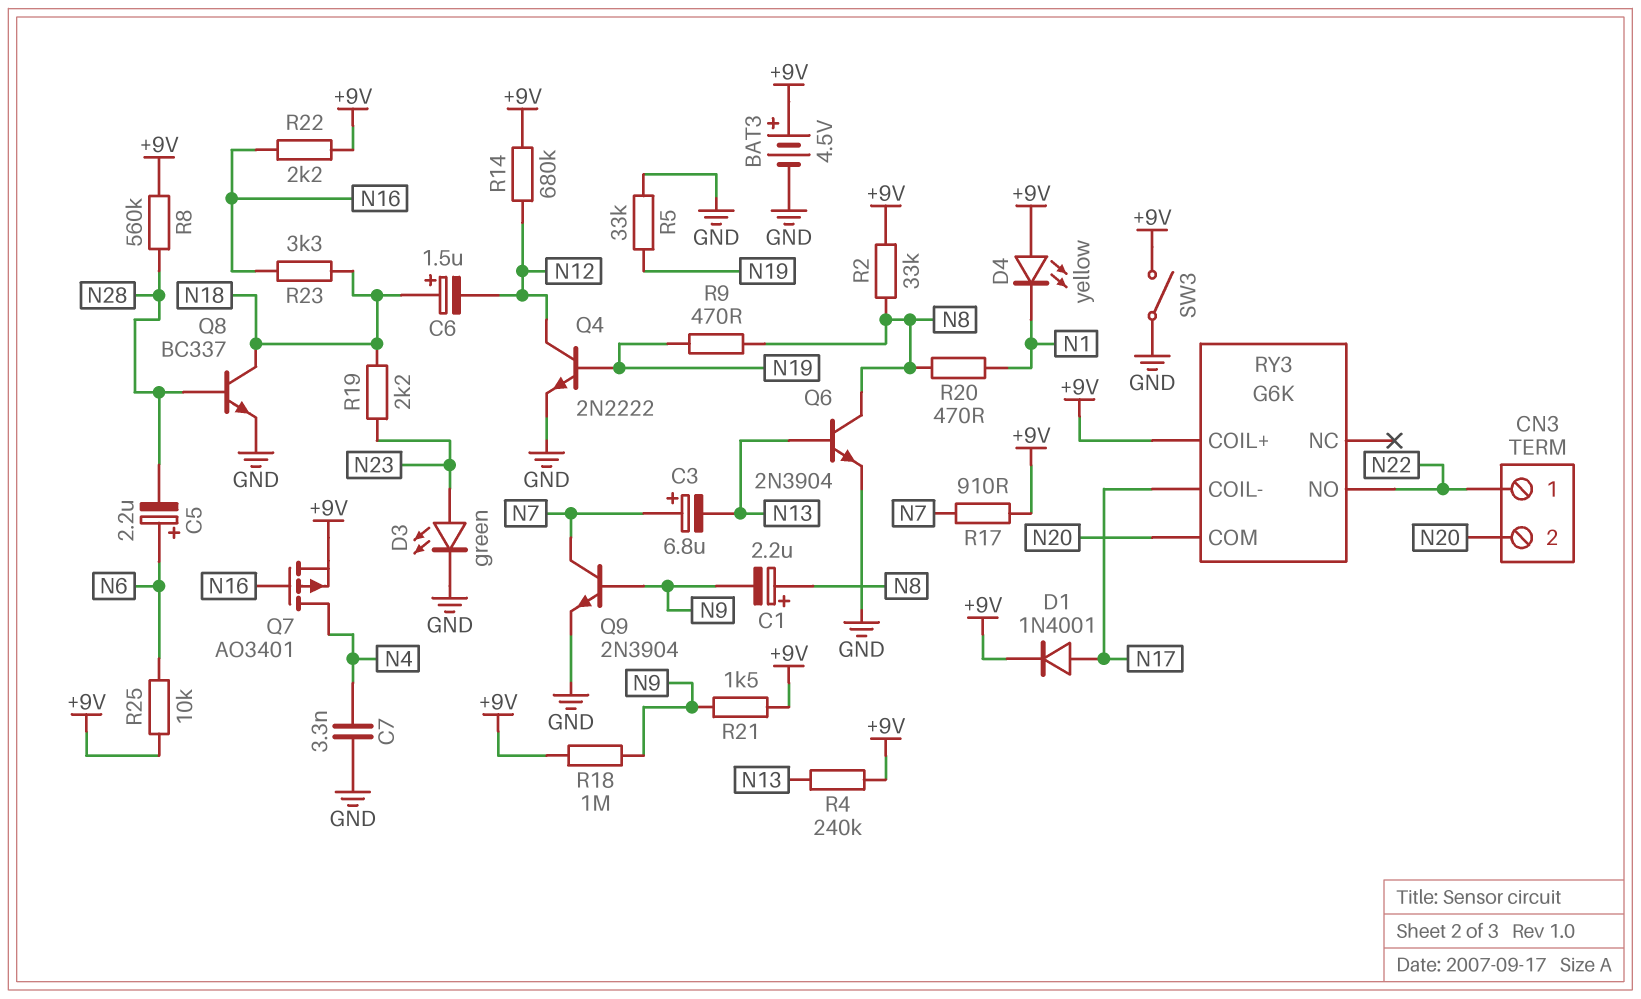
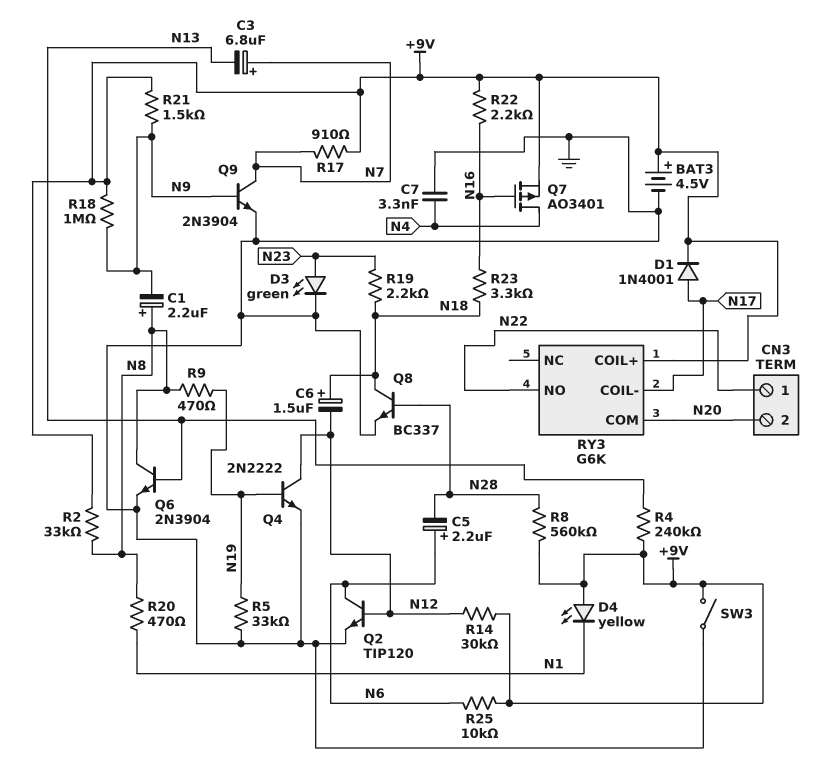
Q2: none -> NPN TIP120 (B N12, C N6, E GND)
R14: 680k (+9V, N12) -> 30k (+9V, N12)

